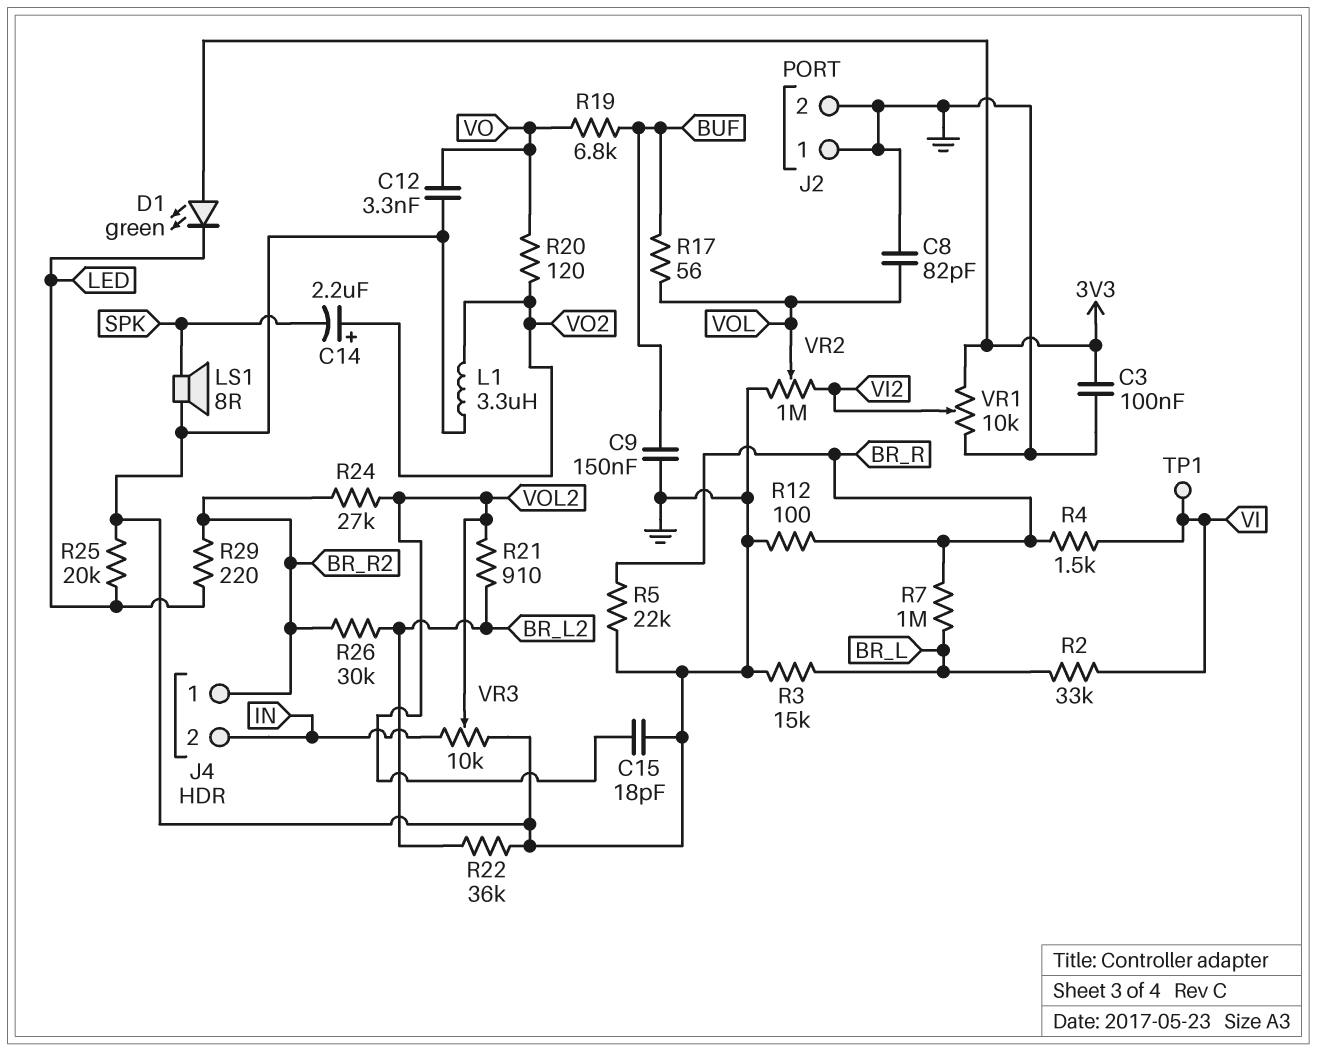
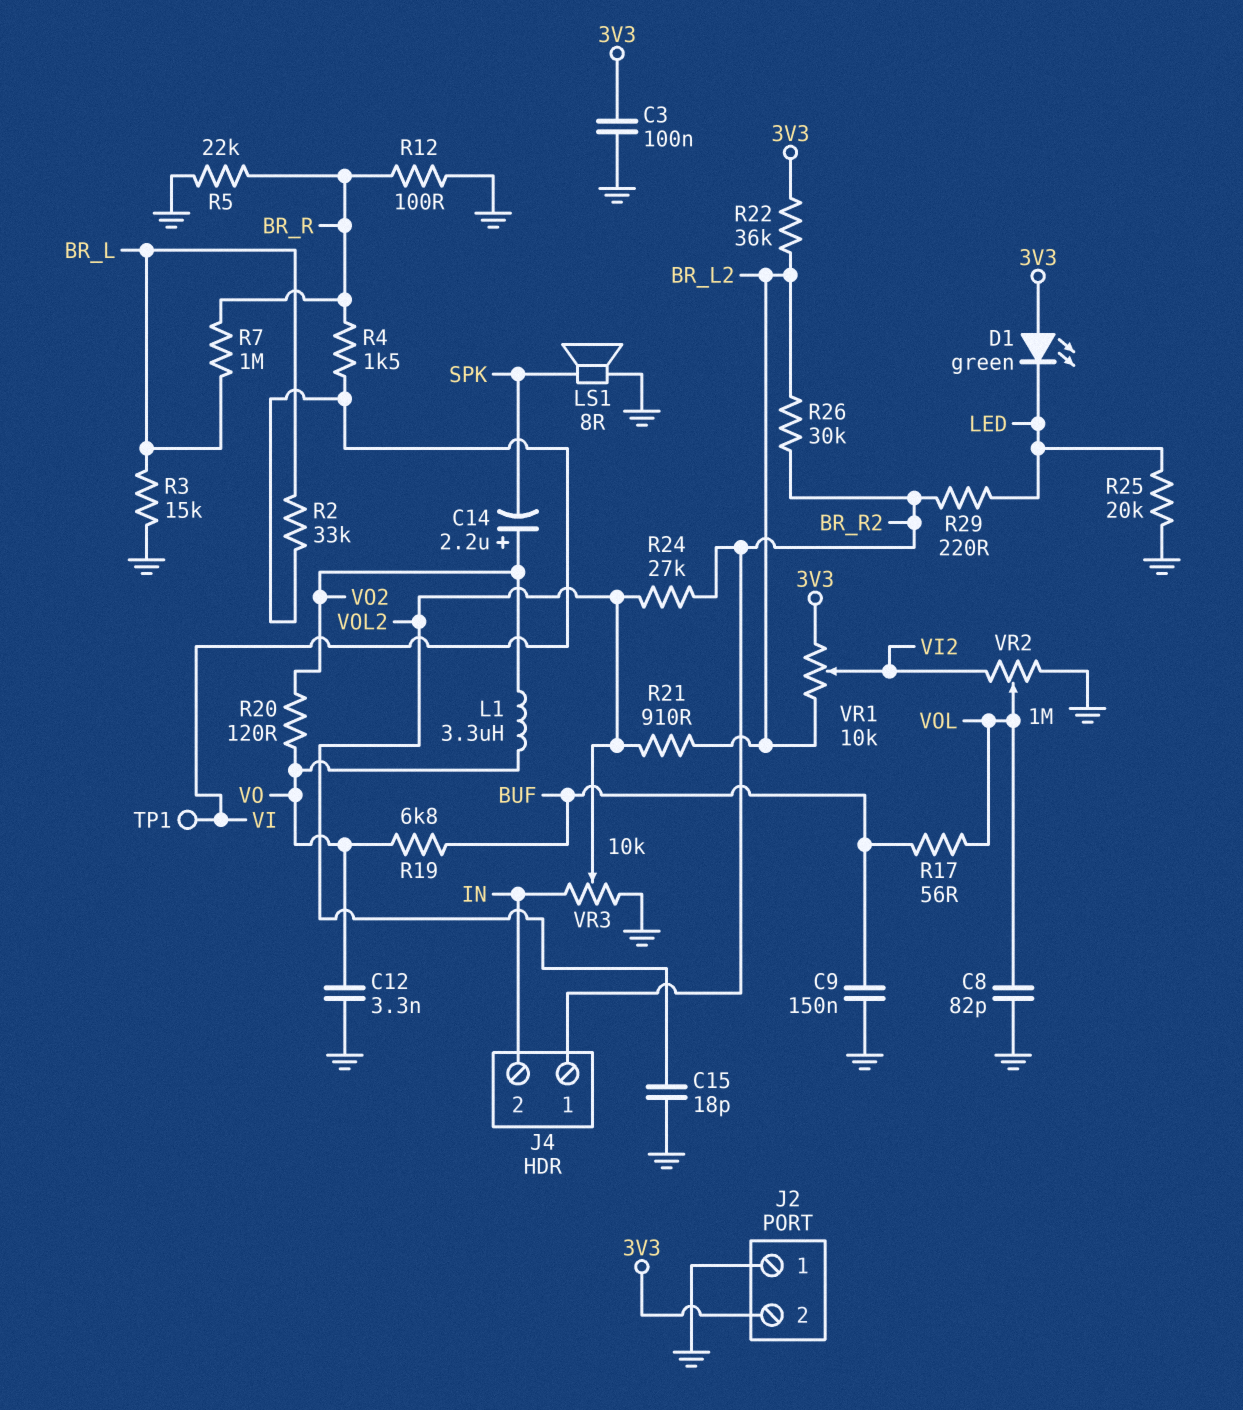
J2 pin 2: GND -> 3V3
L1: 3.3uH (GND, VO2) -> 3.3uH (VO, VO2)
R22: 36k (BR_L2, GND) -> 36k (3V3, BR_L2)
VR1: 10k (3V3, GND, wiper VI2) -> 10k (3V3, BR_L2, wiper VI2)

